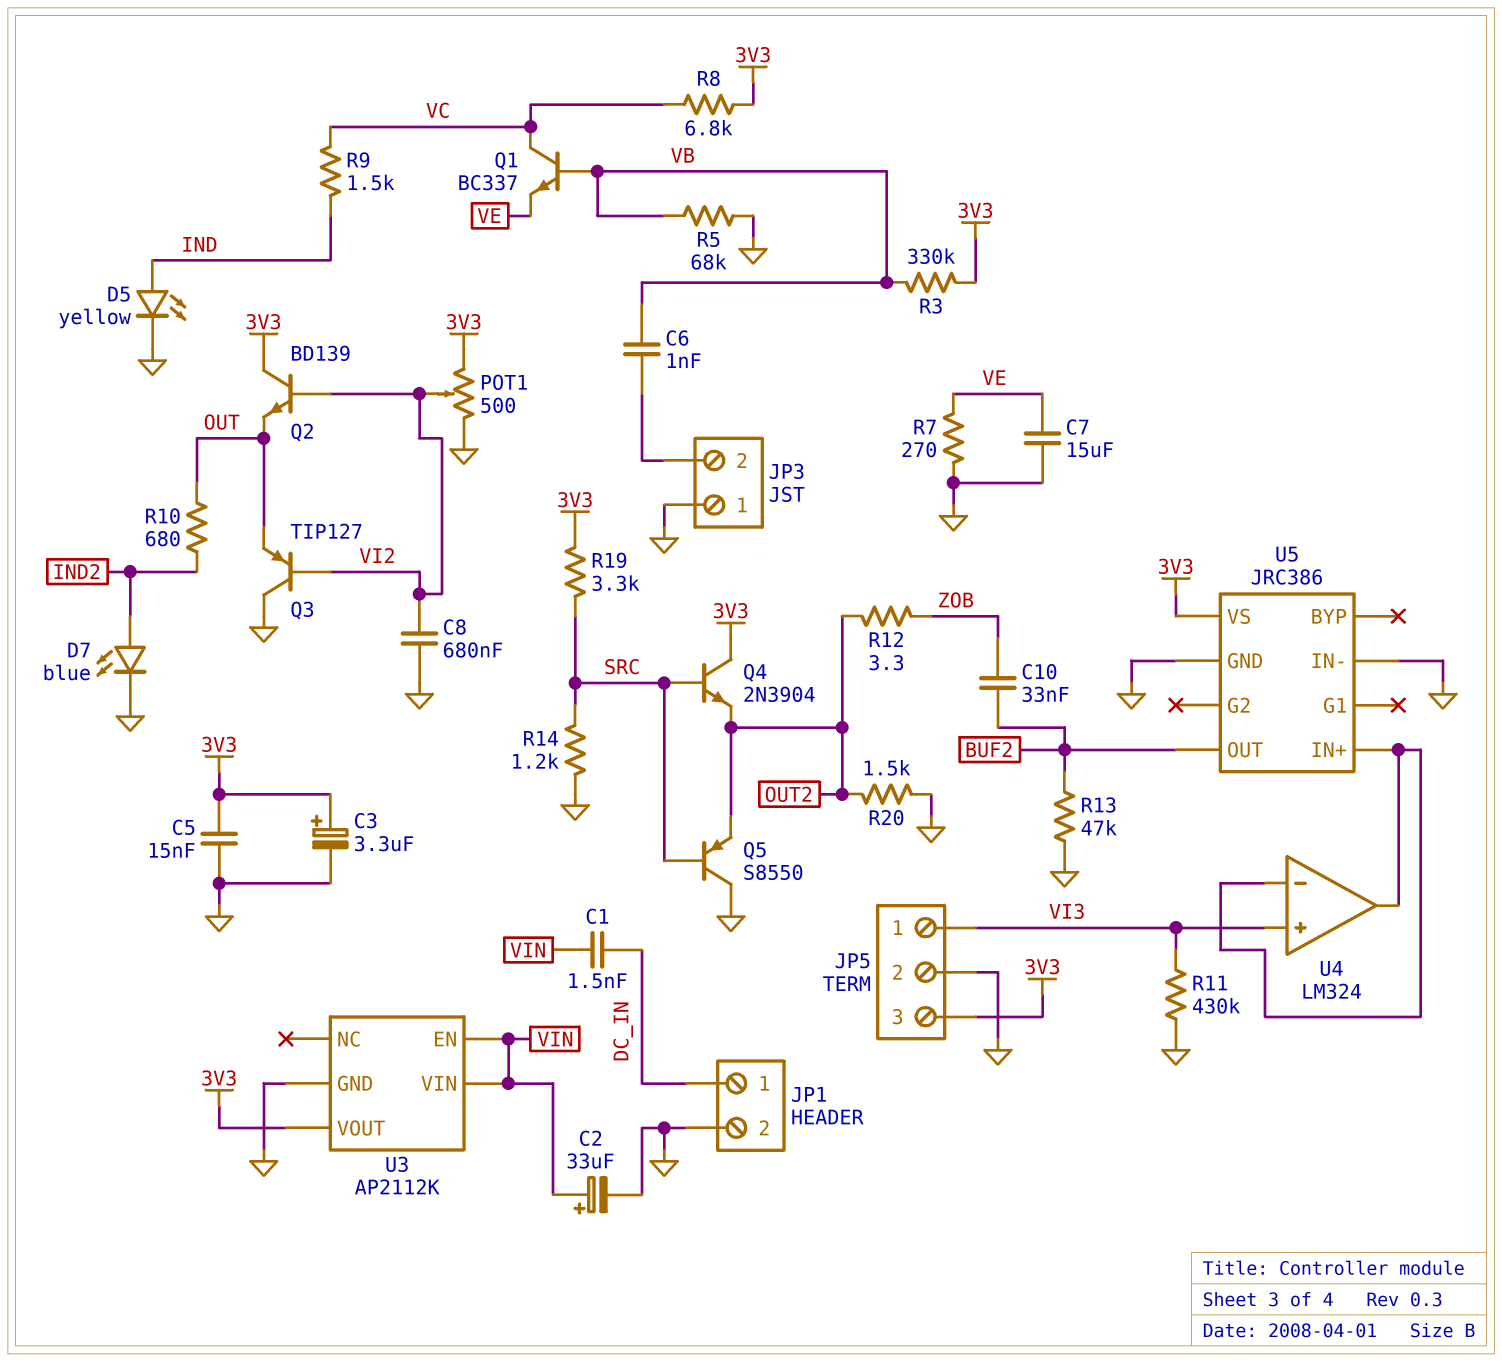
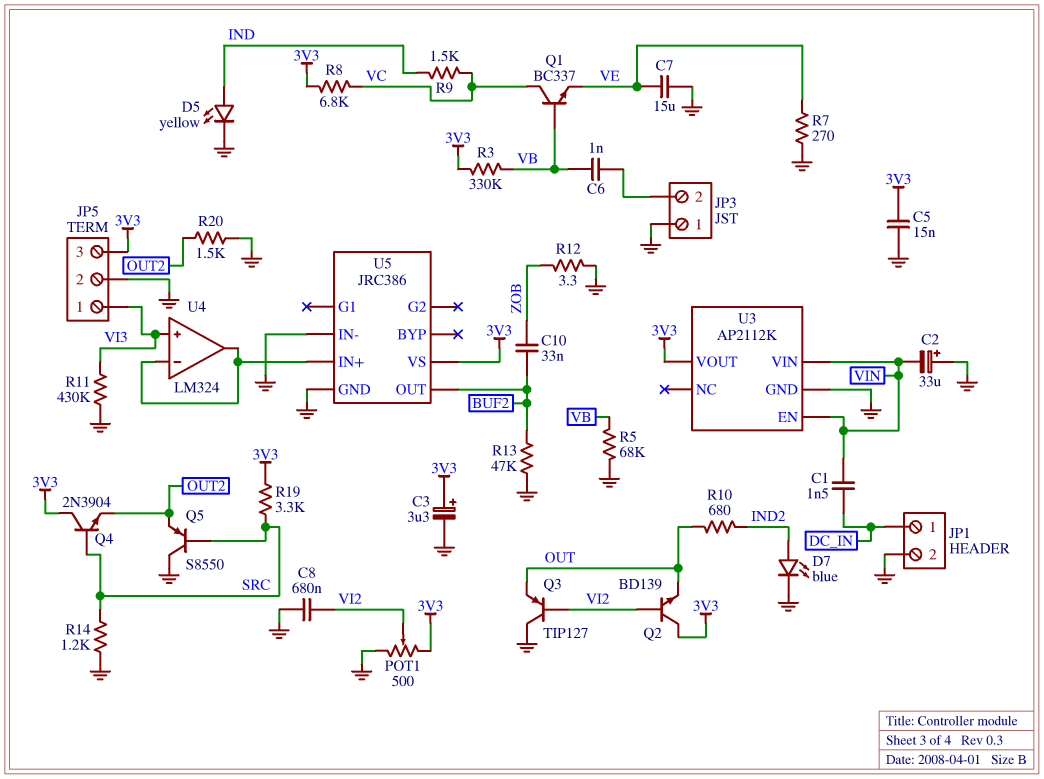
C2: 33uF (plus VIN, minus GND) -> 33uF (plus GND, minus VIN)
R12: 3.3 (OUT2, ZOB) -> 3.3 (GND, ZOB)

